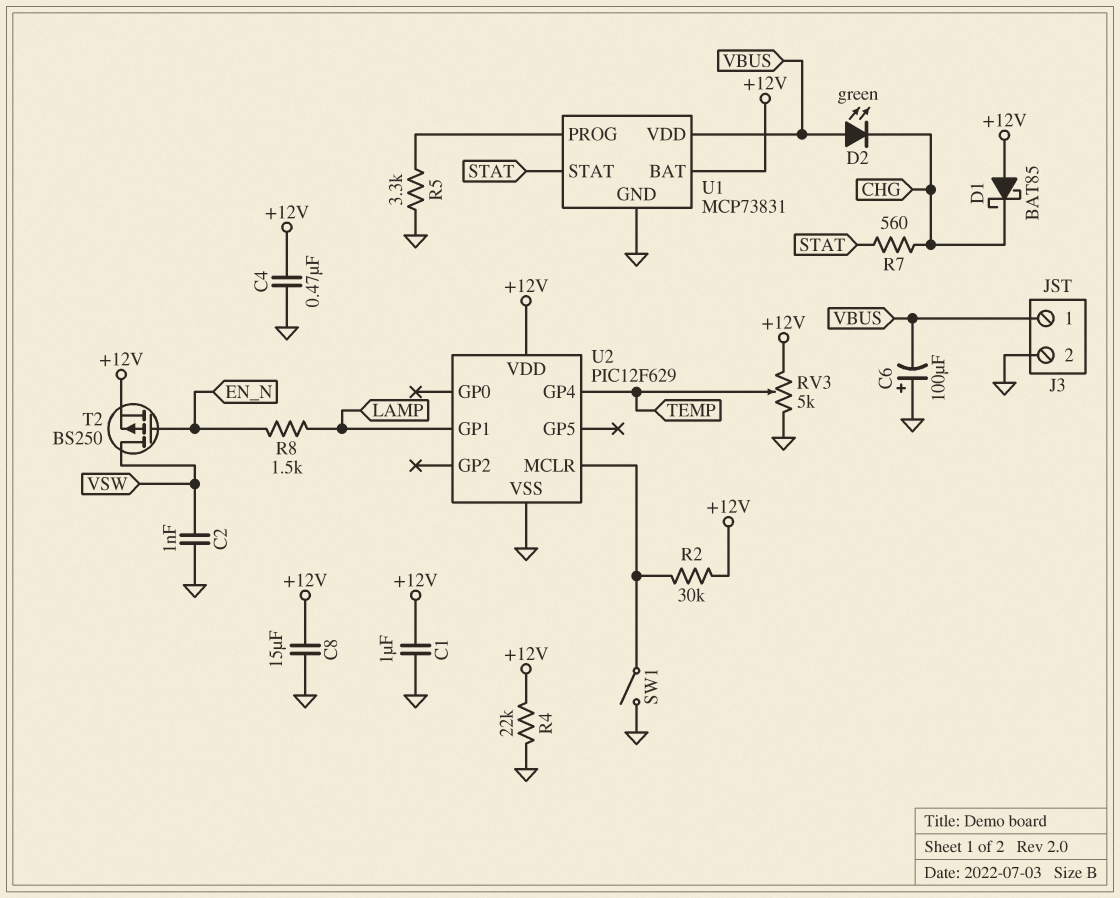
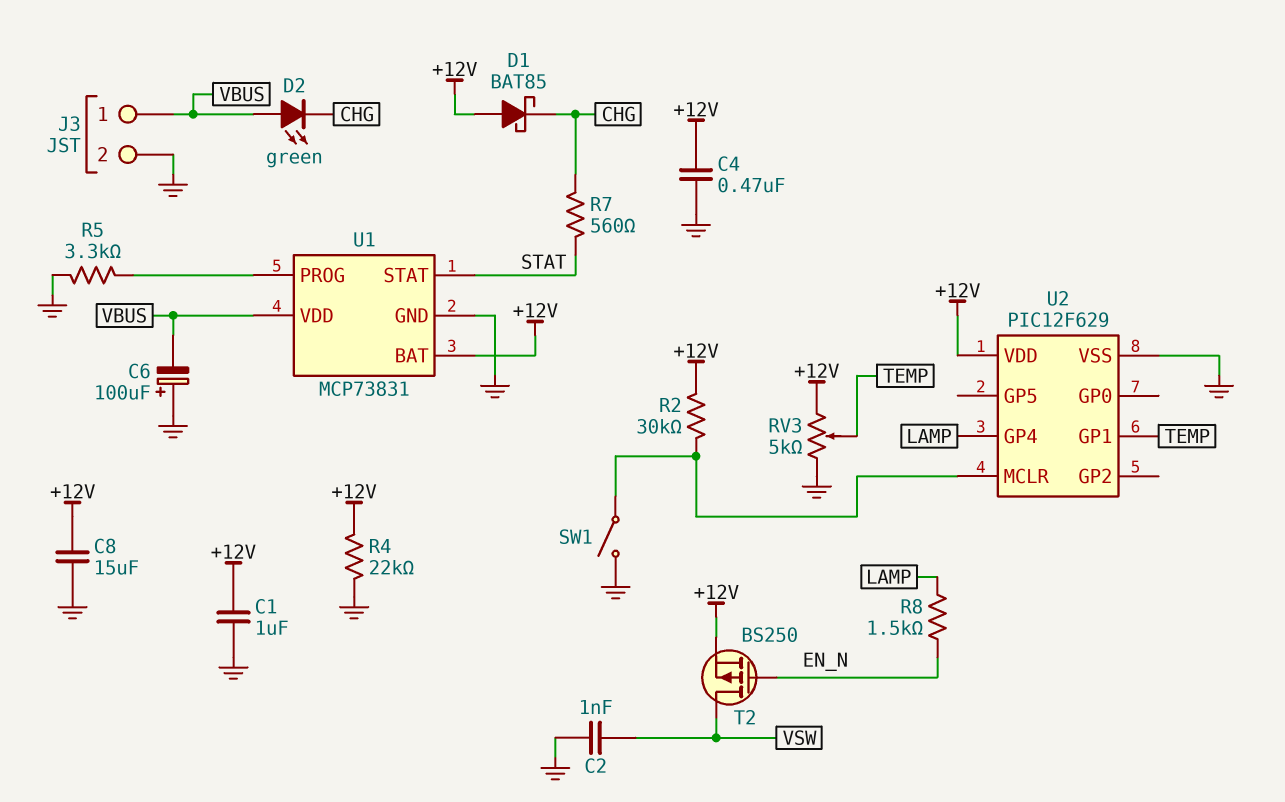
U2 pin GP1: LAMP -> TEMP
U2 pin GP4: TEMP -> LAMP

